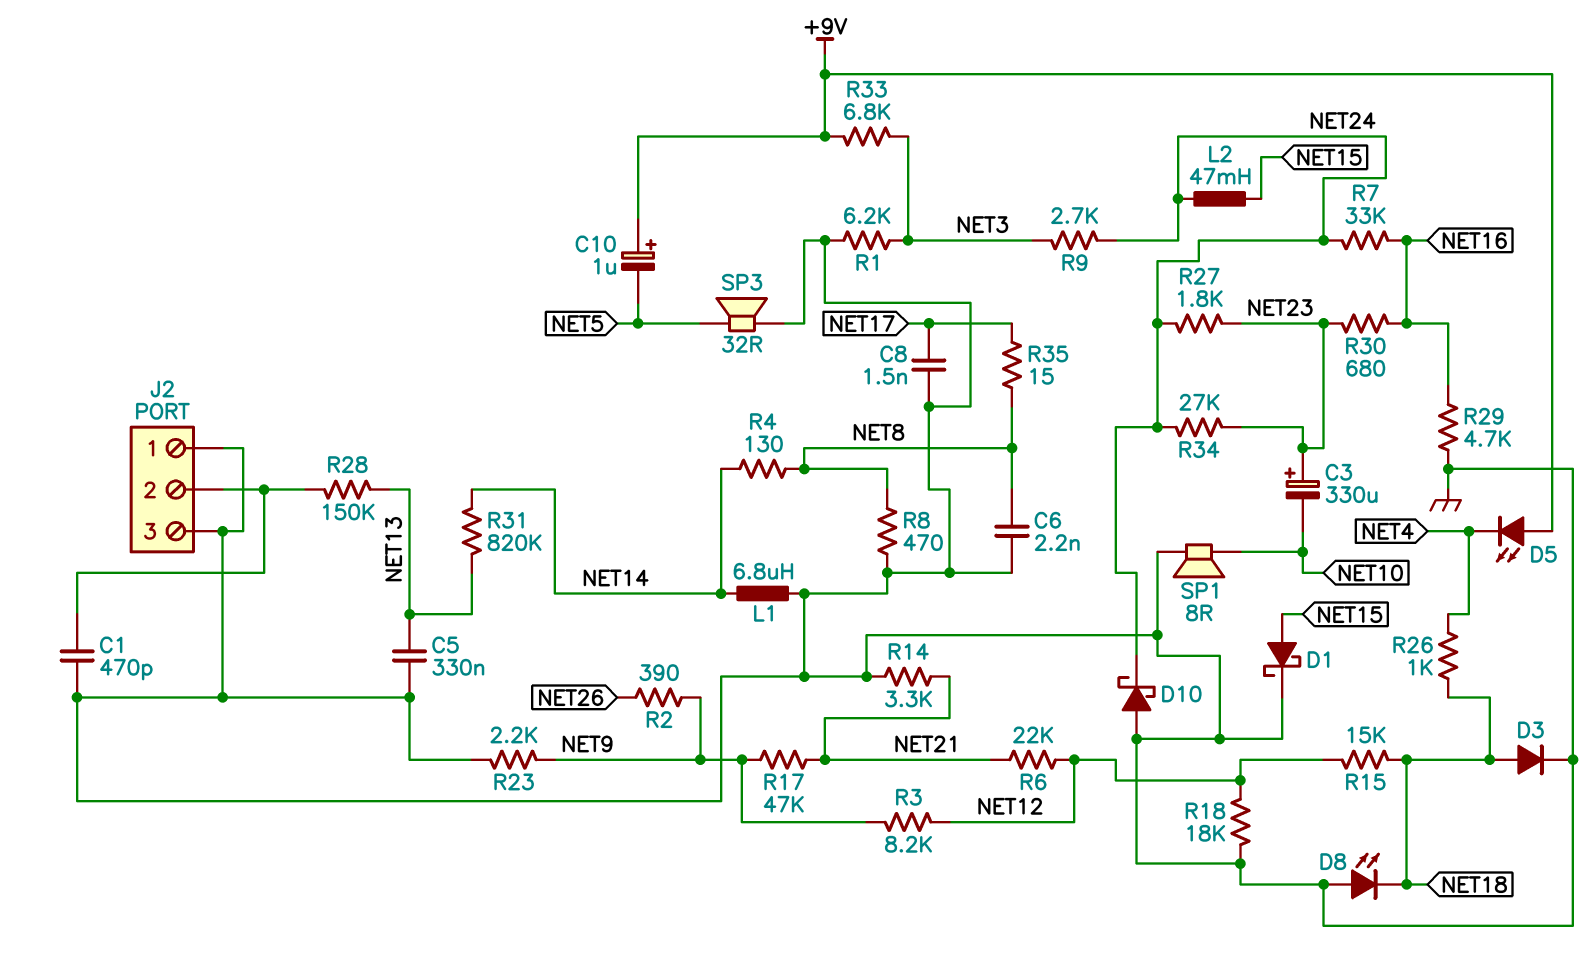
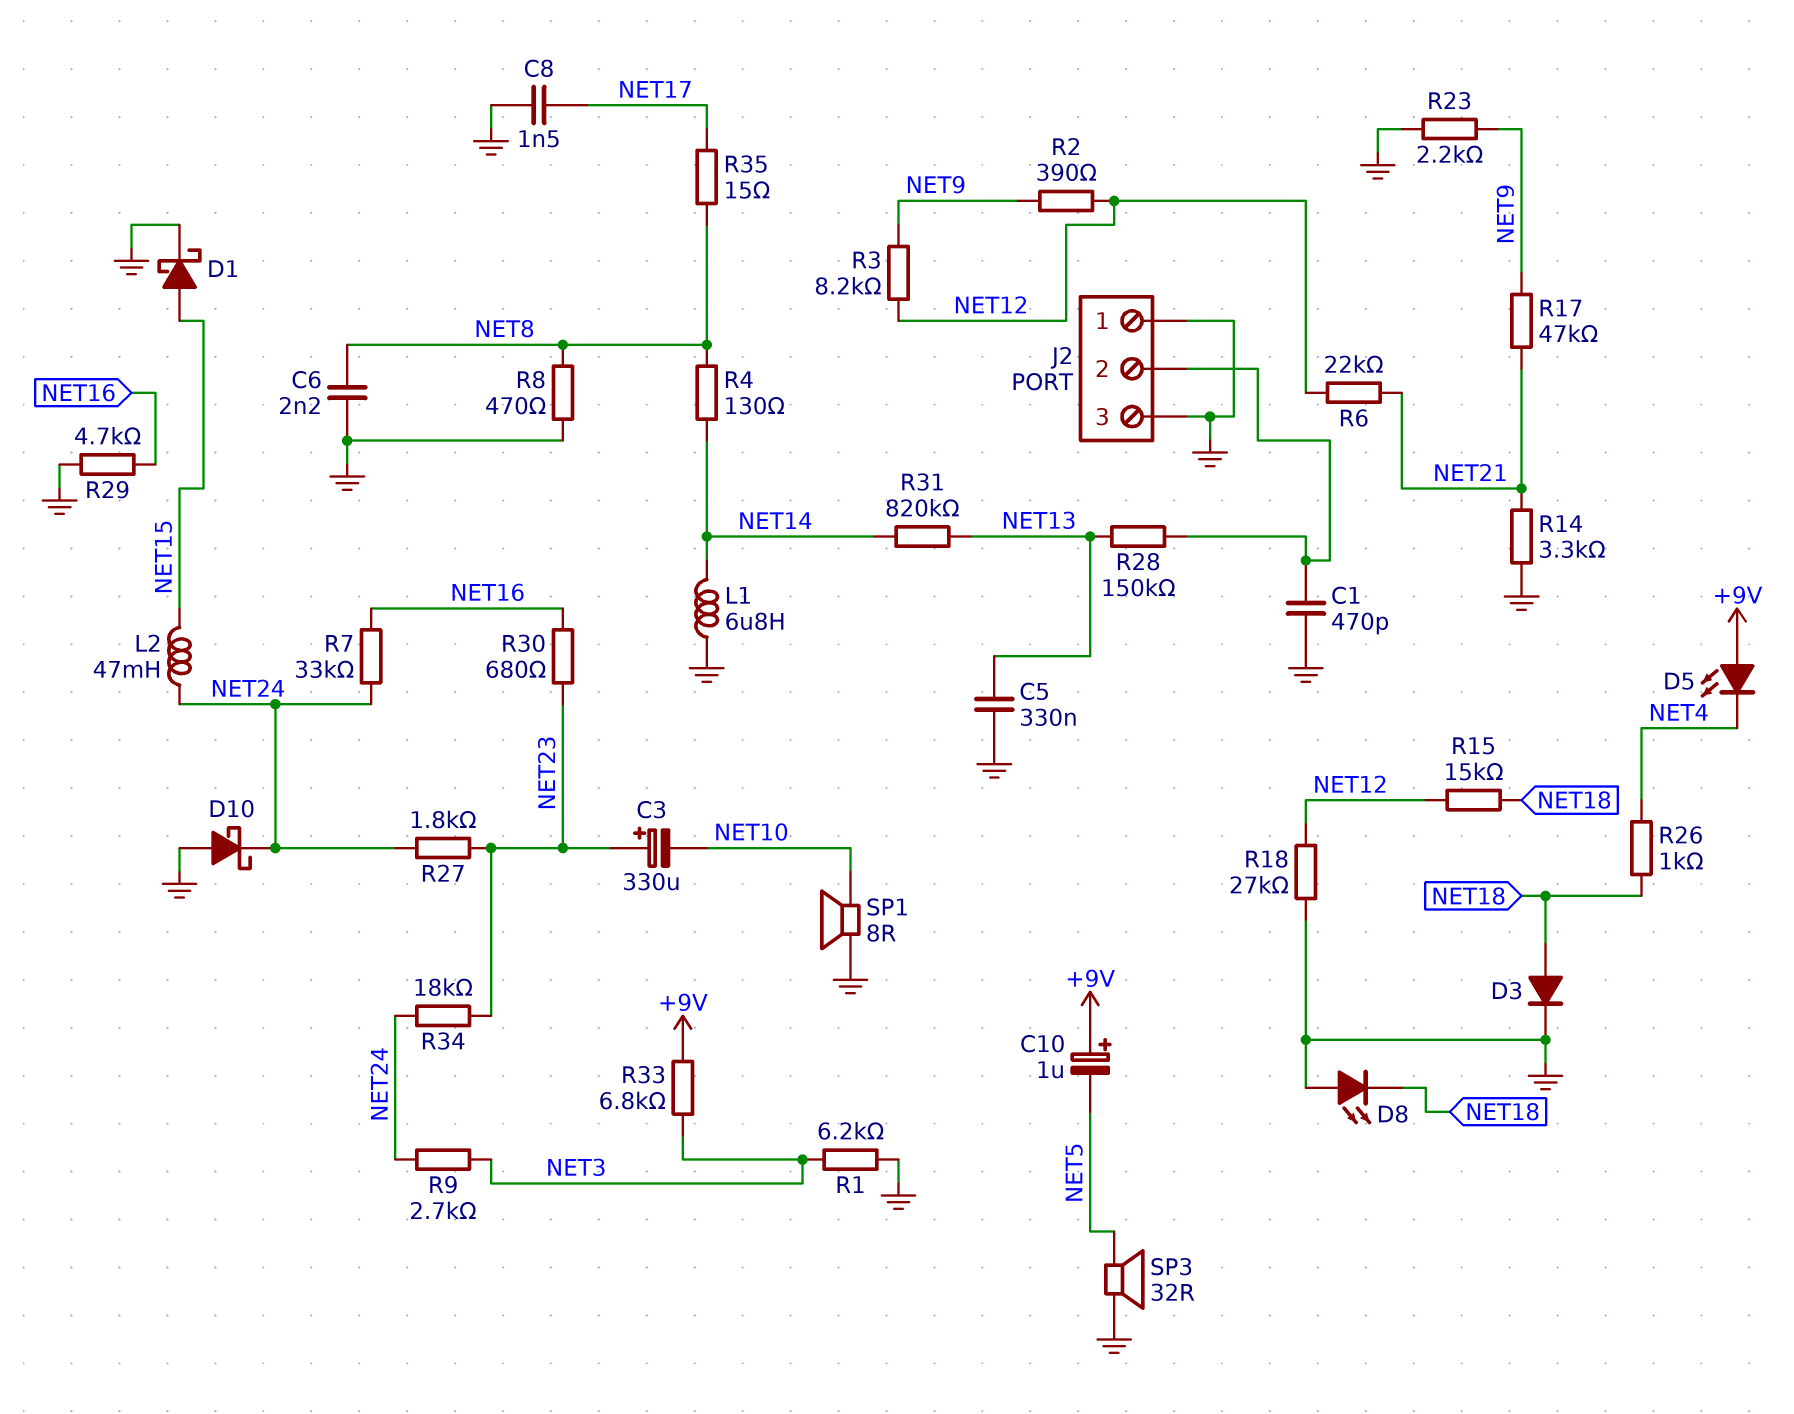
R2: 390 (NET9, NET26) -> 390 (NET9, NET12)
R18: 18k (GND, NET12) -> 27k (GND, NET12)
R34: 27k (NET23, NET24) -> 18k (NET23, NET24)

